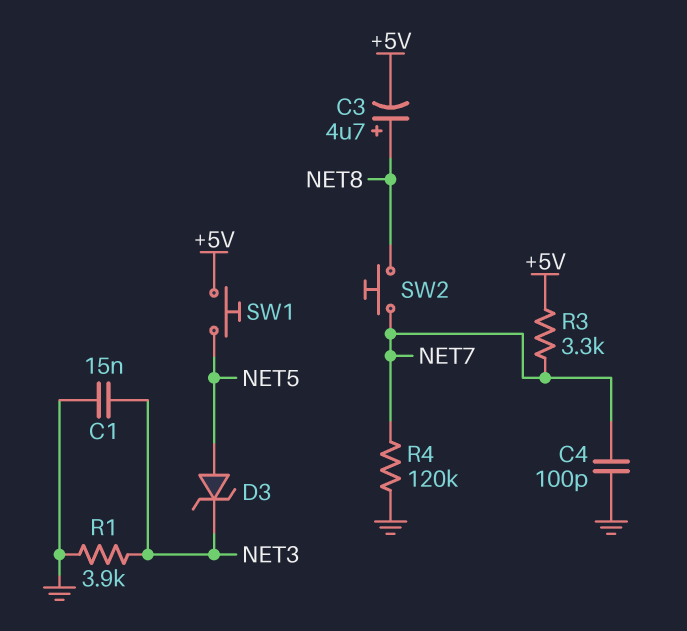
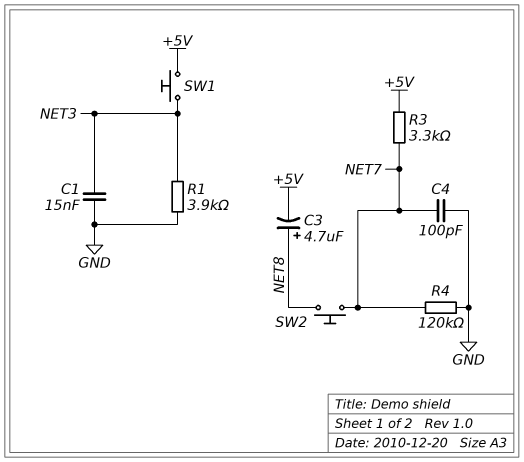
D3: zener (A NET5, K NET3) -> none
SW1: button (+5V, NET5) -> button (+5V, NET3)

